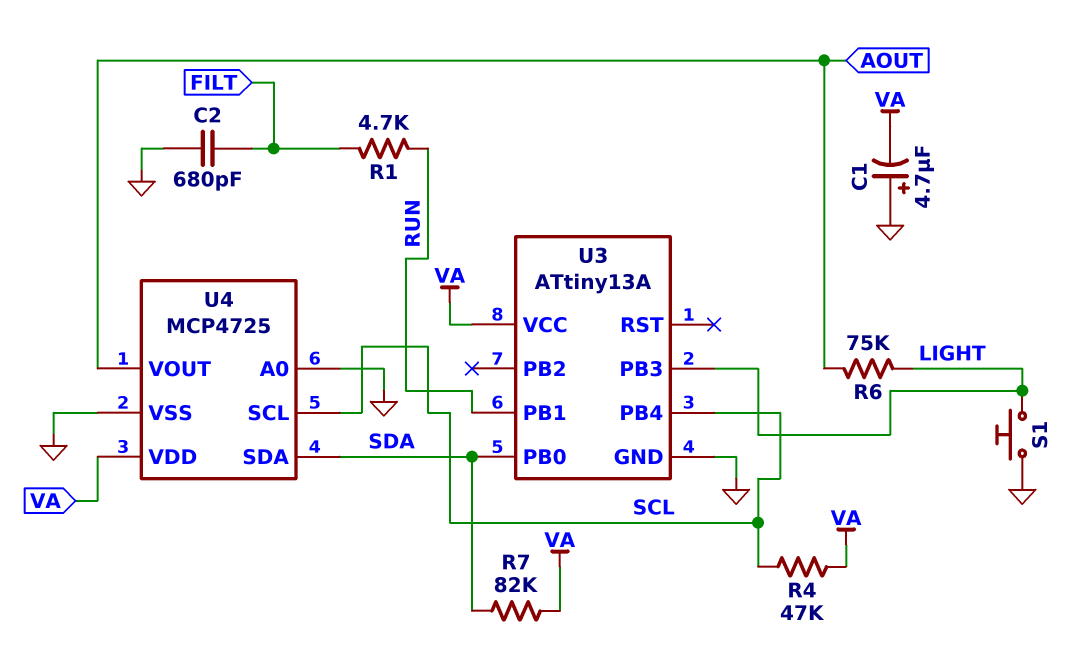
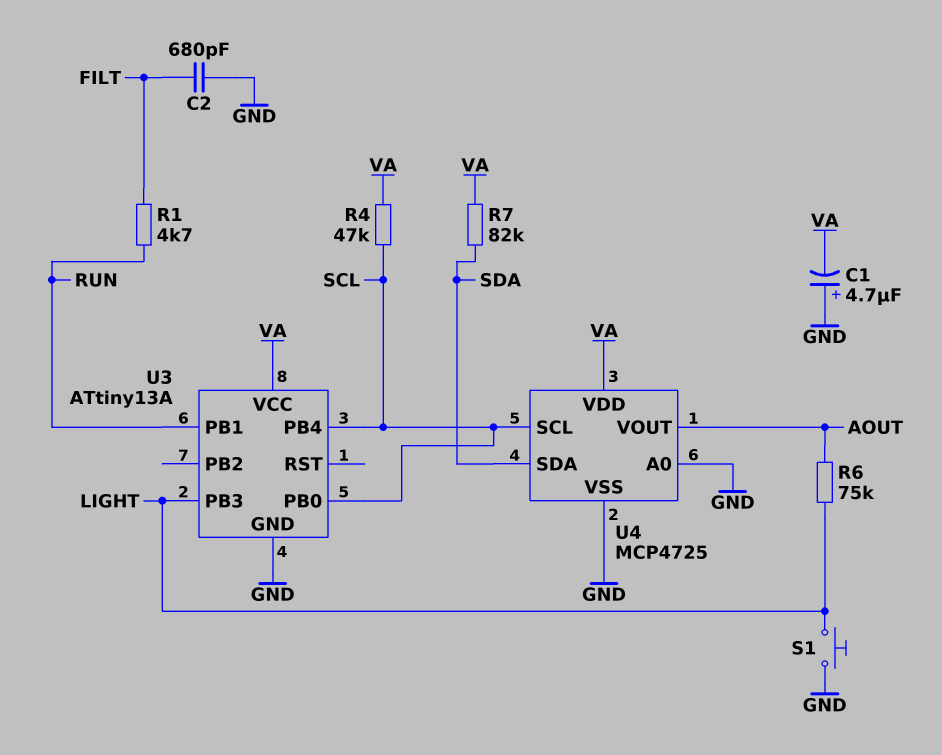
U3 pin PB0: SDA -> SCL

